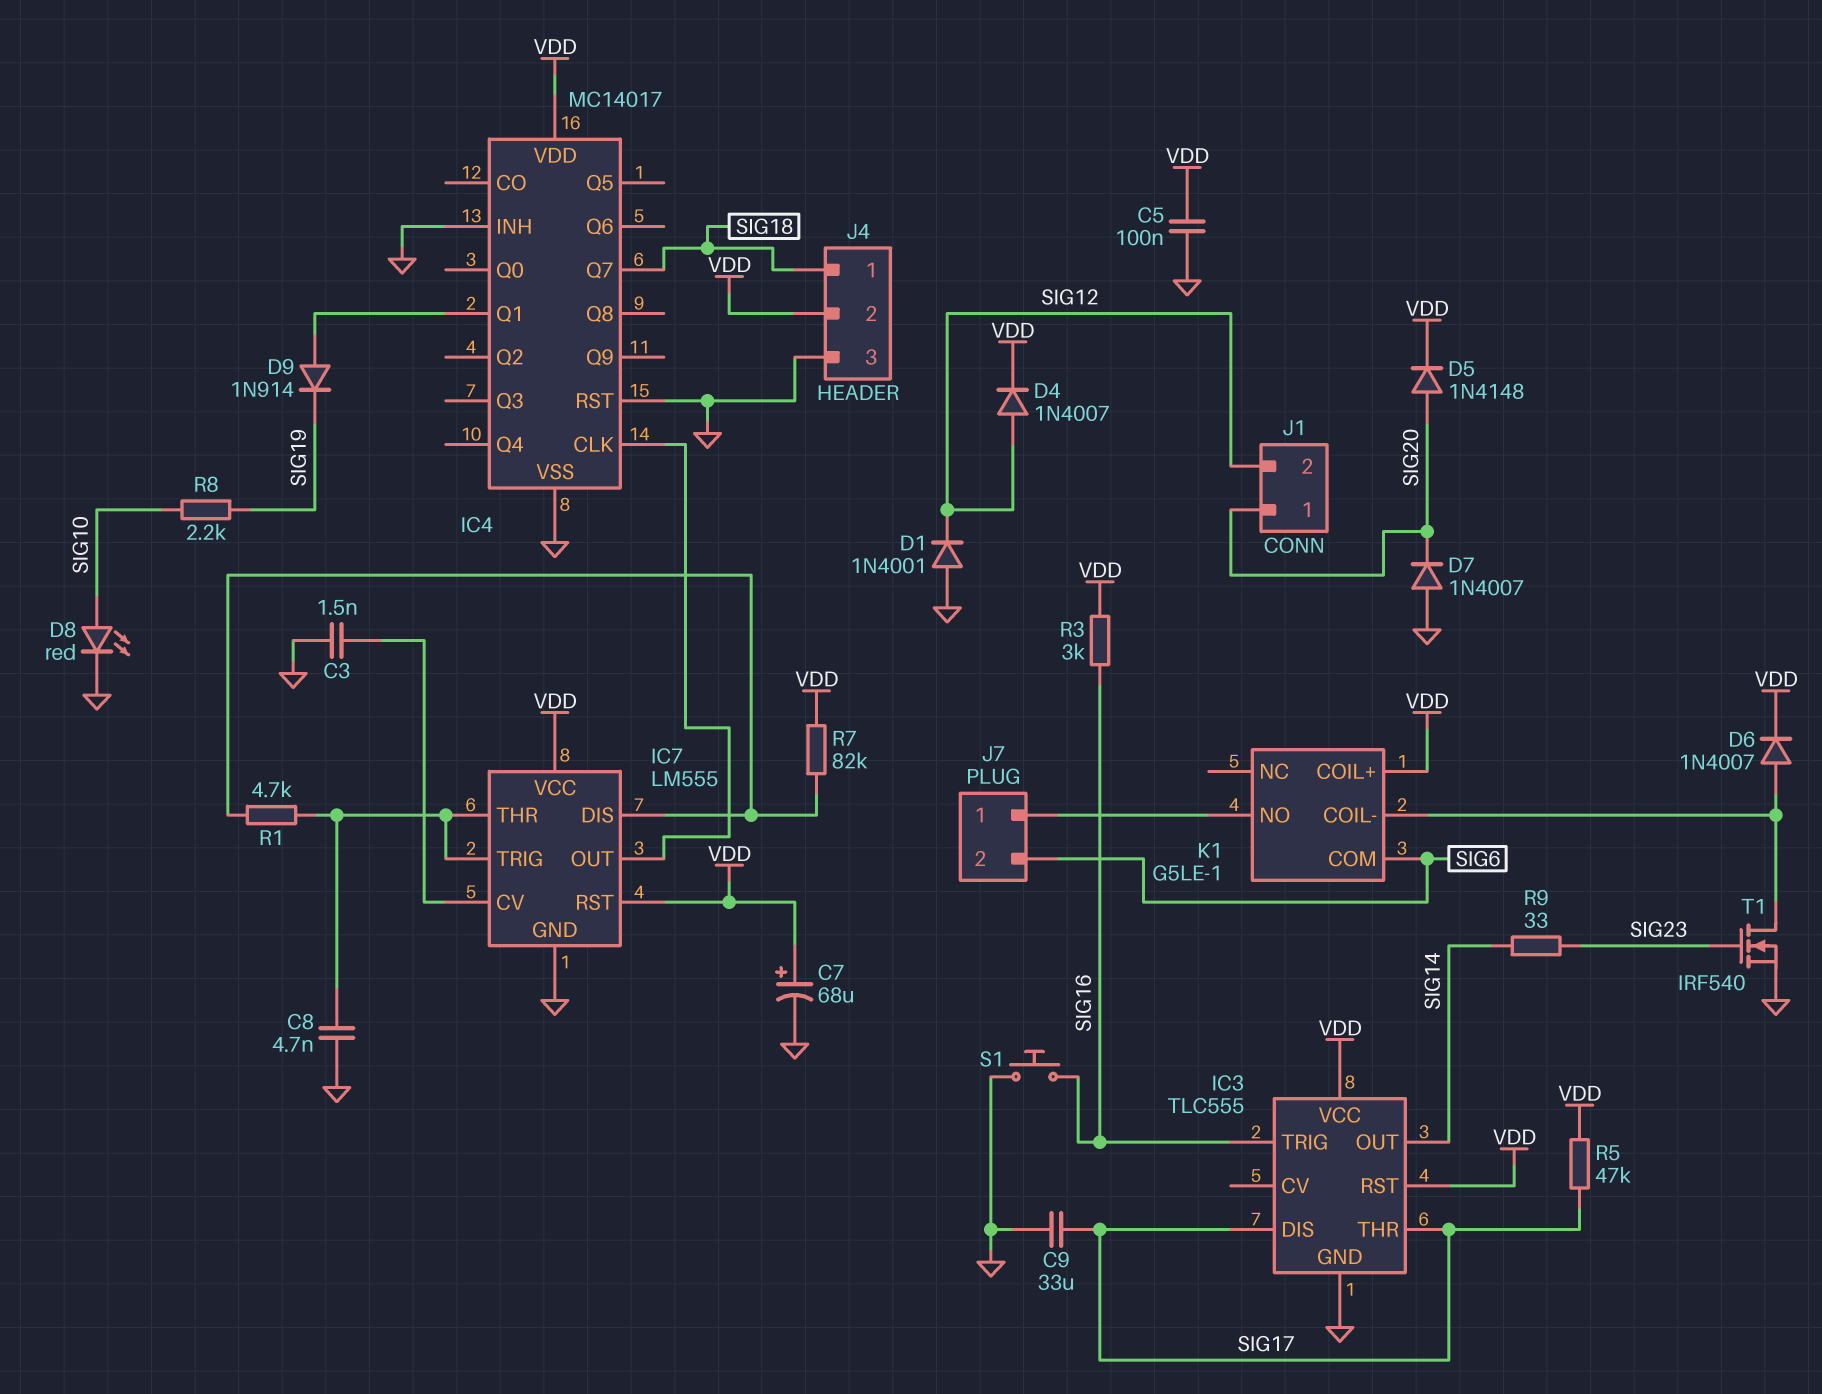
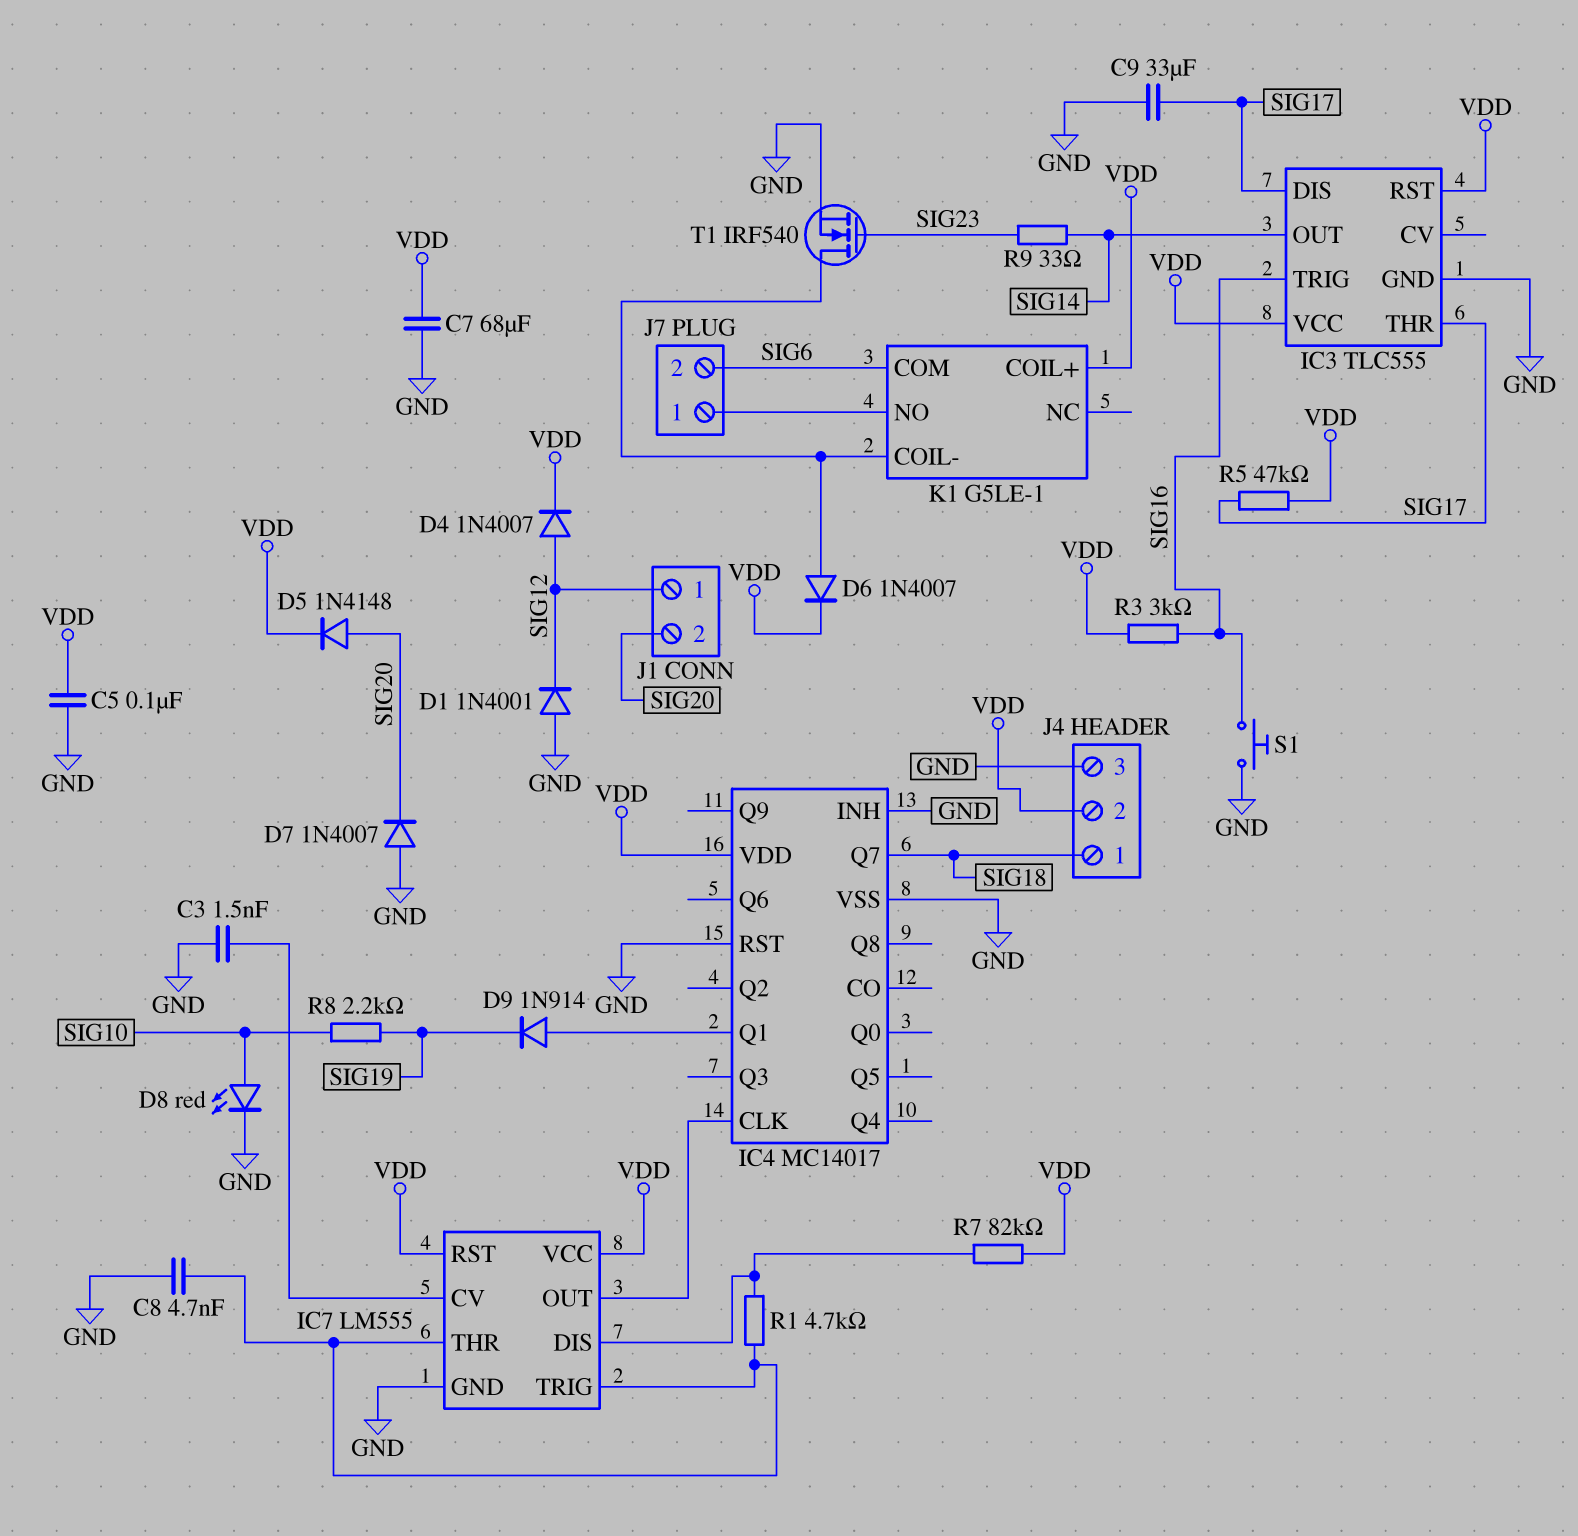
C7: 68uF (plus VDD, minus GND) -> 68uF (GND, VDD)
J1 pin 1: SIG20 -> SIG12
J1 pin 2: SIG12 -> SIG20

